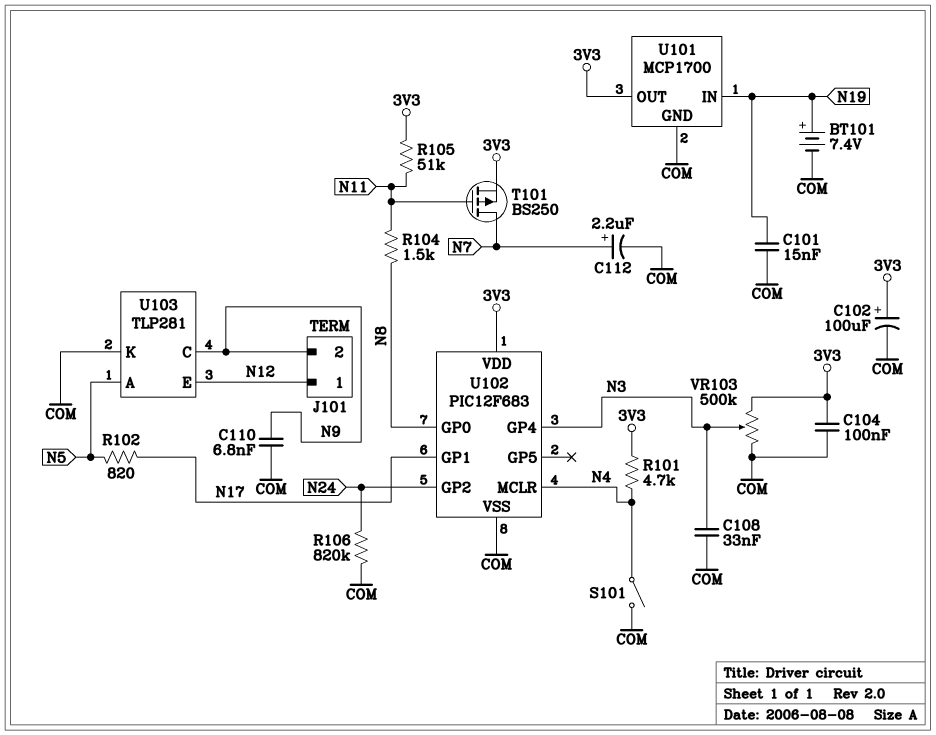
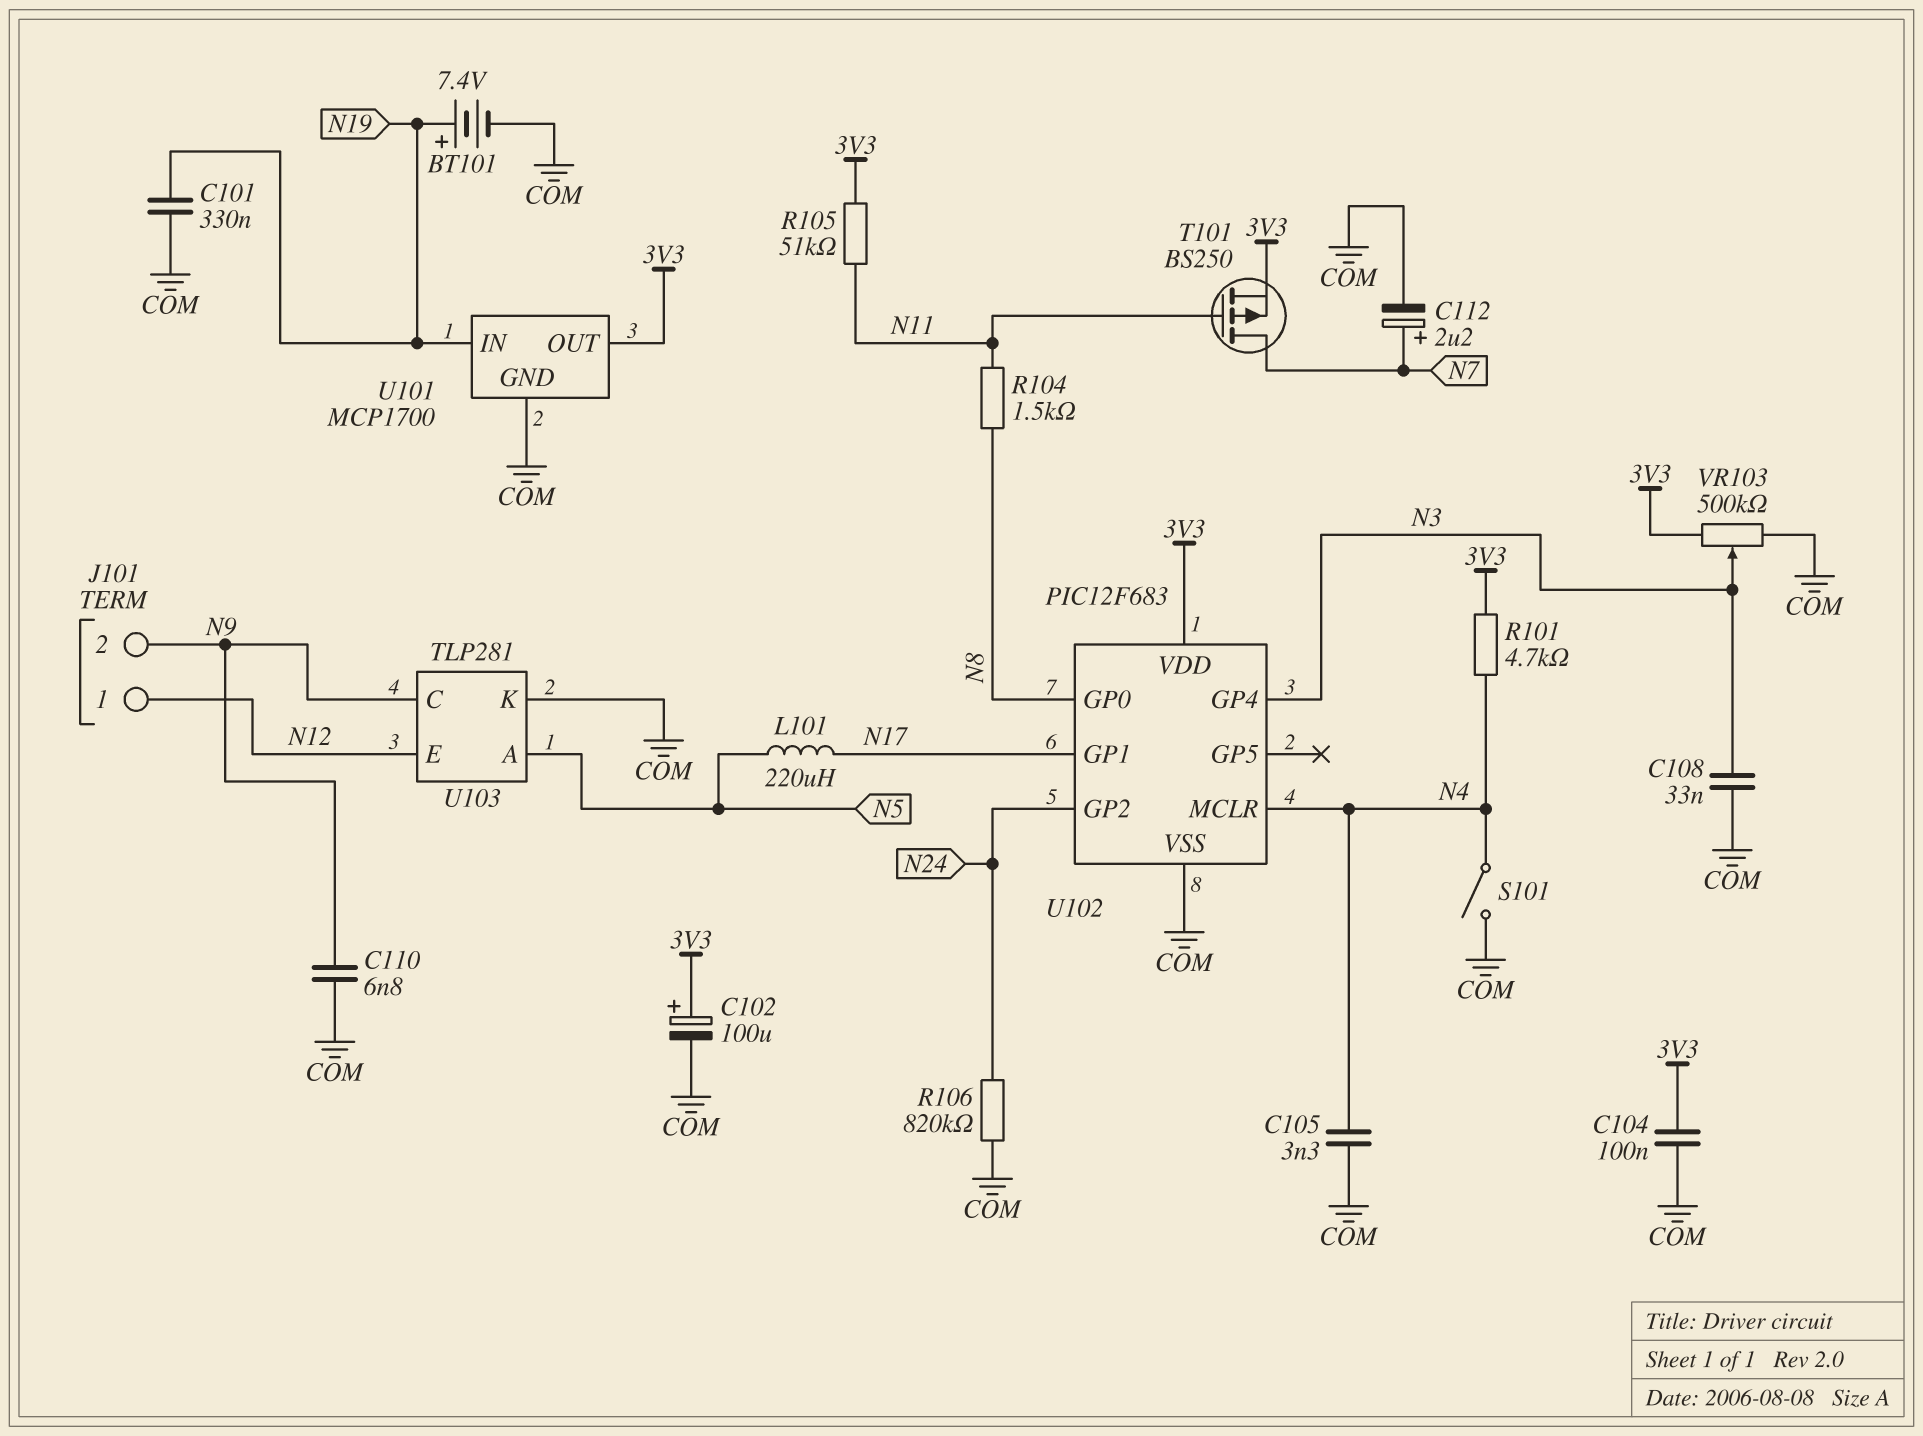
C101: 15nF (COM, N19) -> 330nF (COM, N19)
C105: none -> 3.3nF (COM, N4)
L101: none -> 220uH (N5, N17)
R102: 820 (N5, N17) -> none

